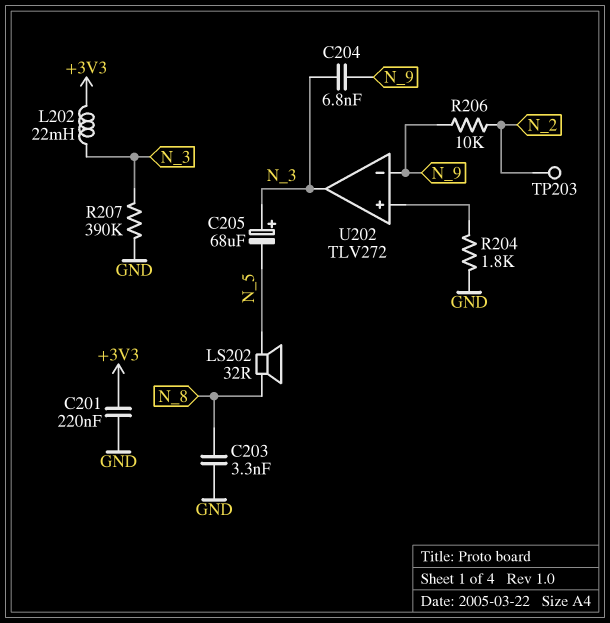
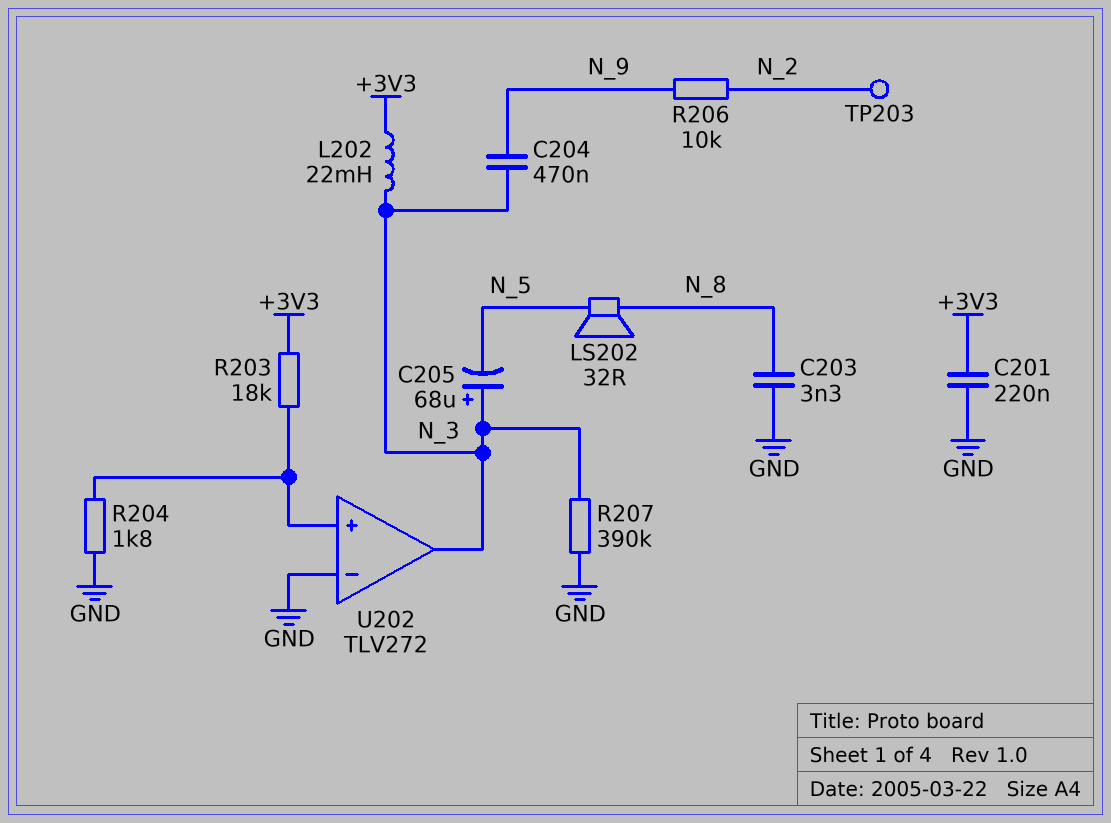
C204: 6.8nF (N_3, N_9) -> 470nF (N_3, N_9)
R203: none -> 18k (+3V3, U202/in+)
U202 pin in-: N_9 -> GND

